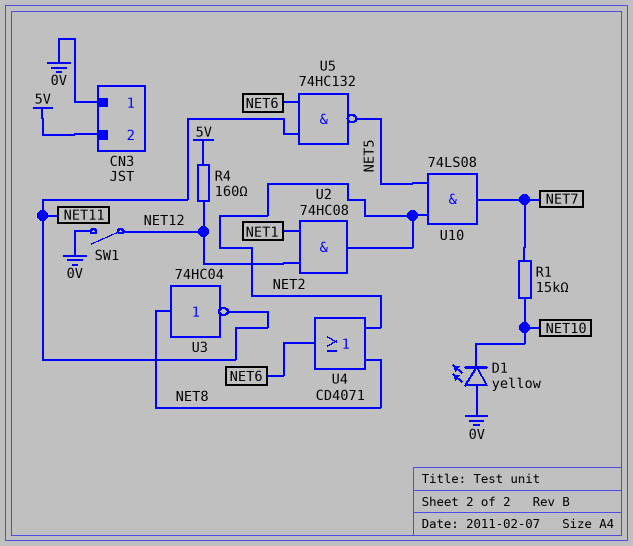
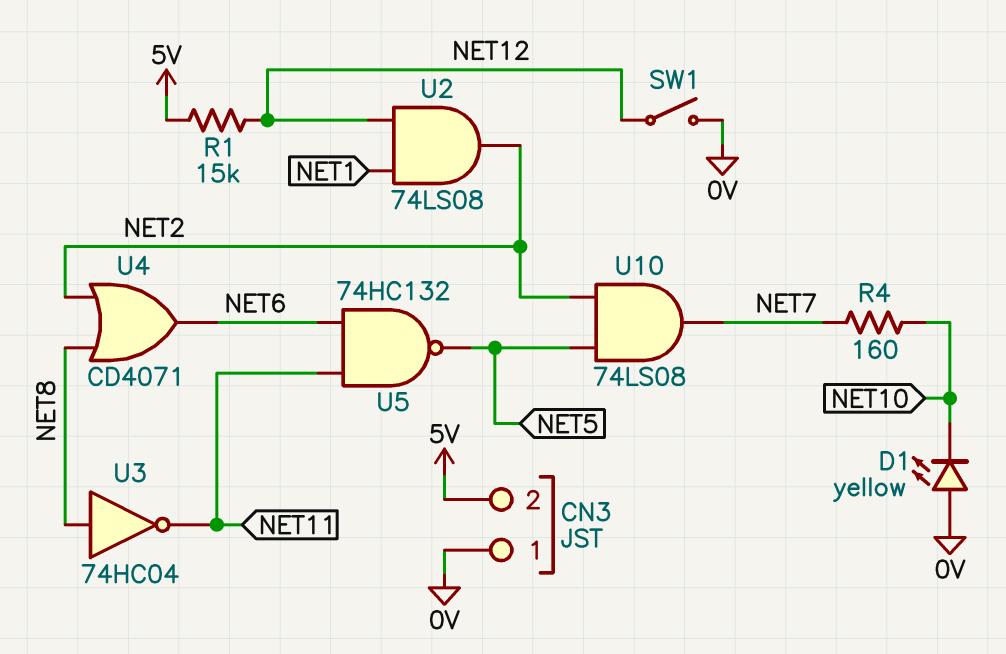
R1: 15k (NET7, NET10) -> 15k (5V, NET12)
R4: 160 (5V, NET12) -> 160 (NET7, NET10)
U2: AND 74HC08 (in NET1, in NET12, out NET2) -> AND 74LS08 (in NET1, in NET12, out NET2)

